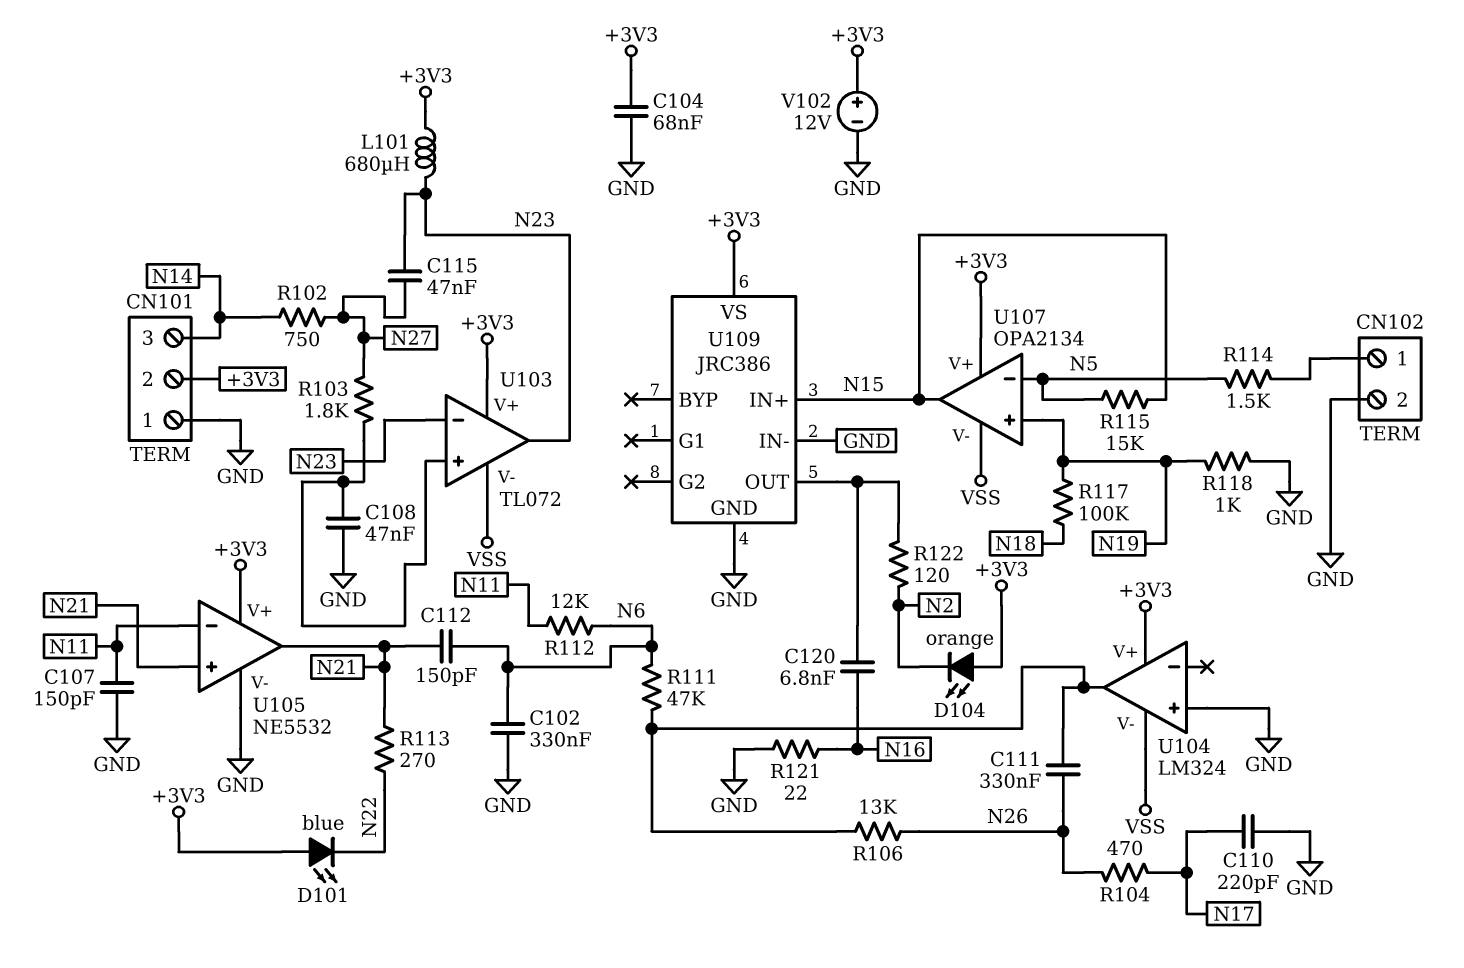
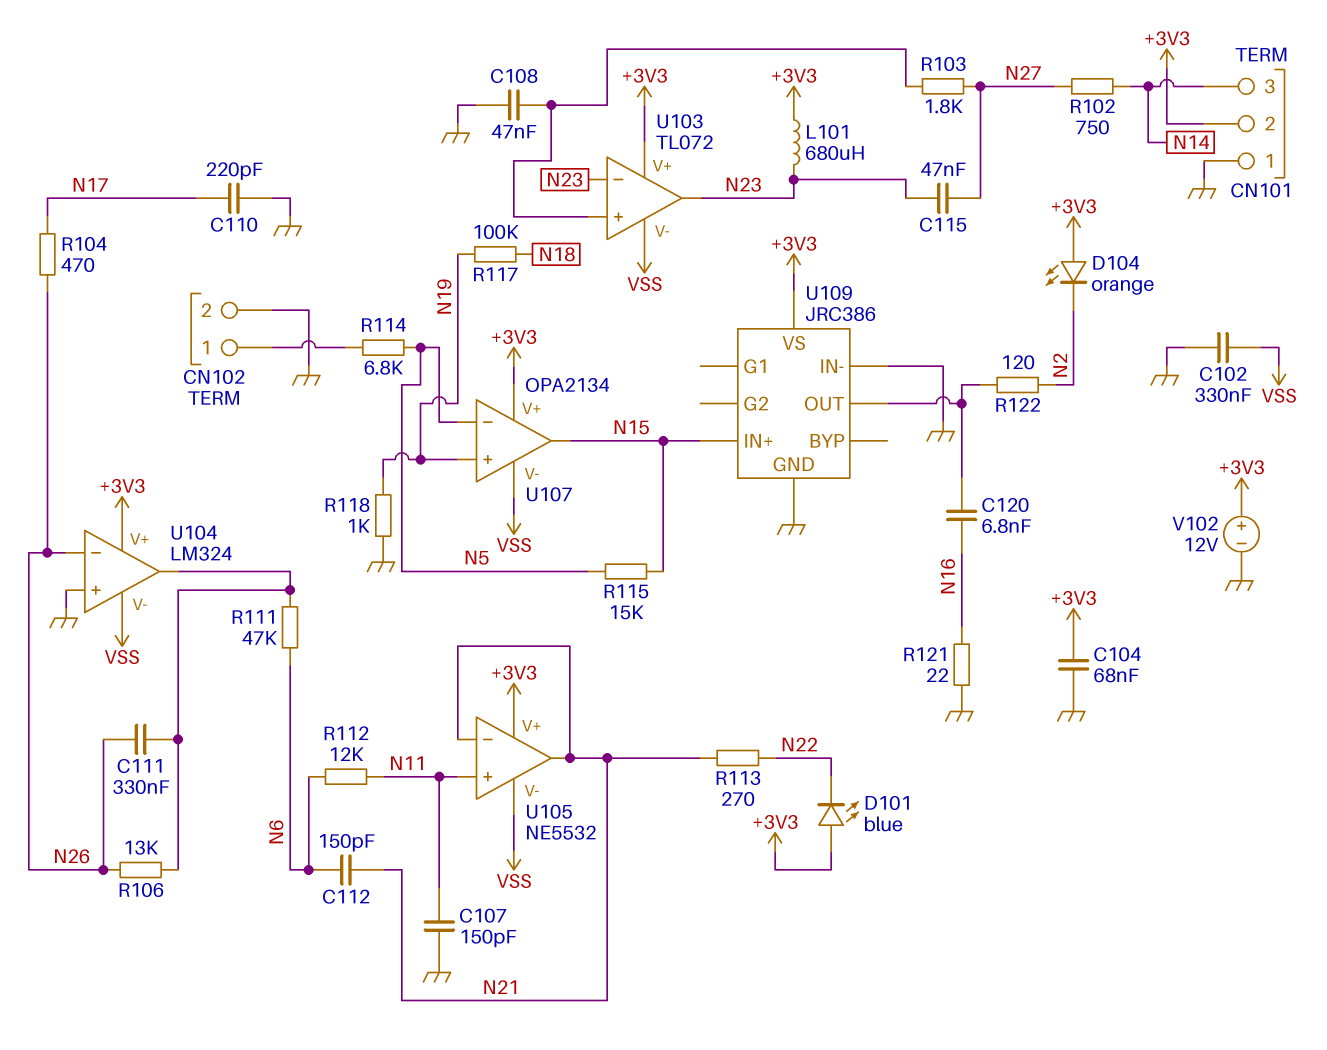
C102: 330nF (GND, N6) -> 330nF (GND, VSS)
R114: 1.5k (CN102/1, N5) -> 6.8k (CN102/1, N5)
U104 pin in-: none -> N26
U105 pin V-: GND -> VSS
U105 pin in+: N21 -> N11
U105 pin in-: N11 -> N21

